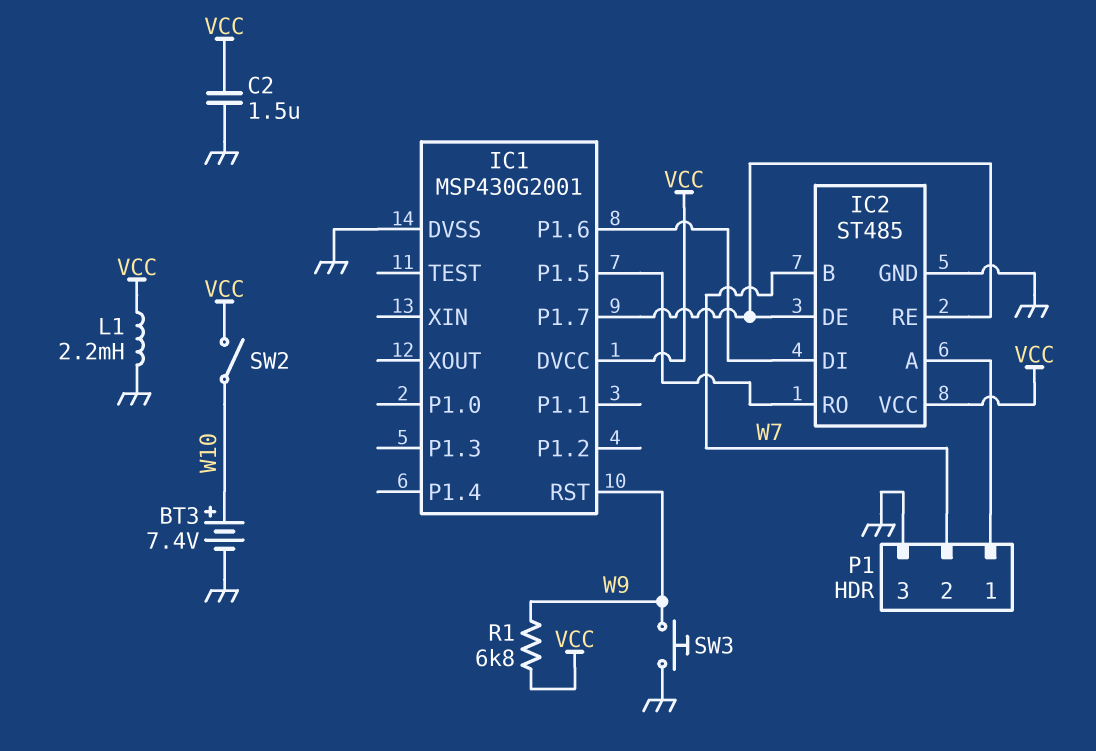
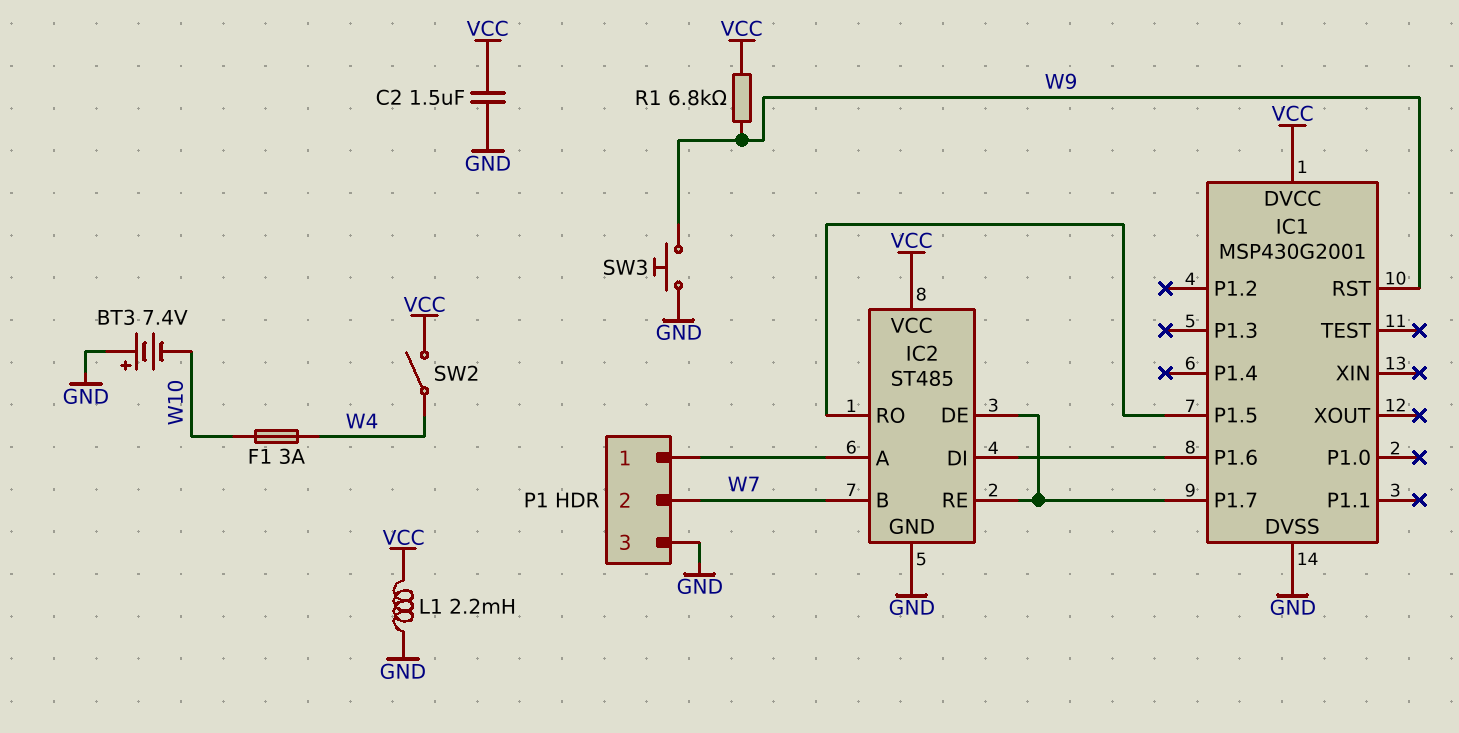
BT3: 7.4V (plus W10, minus GND) -> 7.4V (plus GND, minus W10)
F1: none -> 3A (W4, W10)
SW2: switch (VCC, W10) -> switch (VCC, W4)

